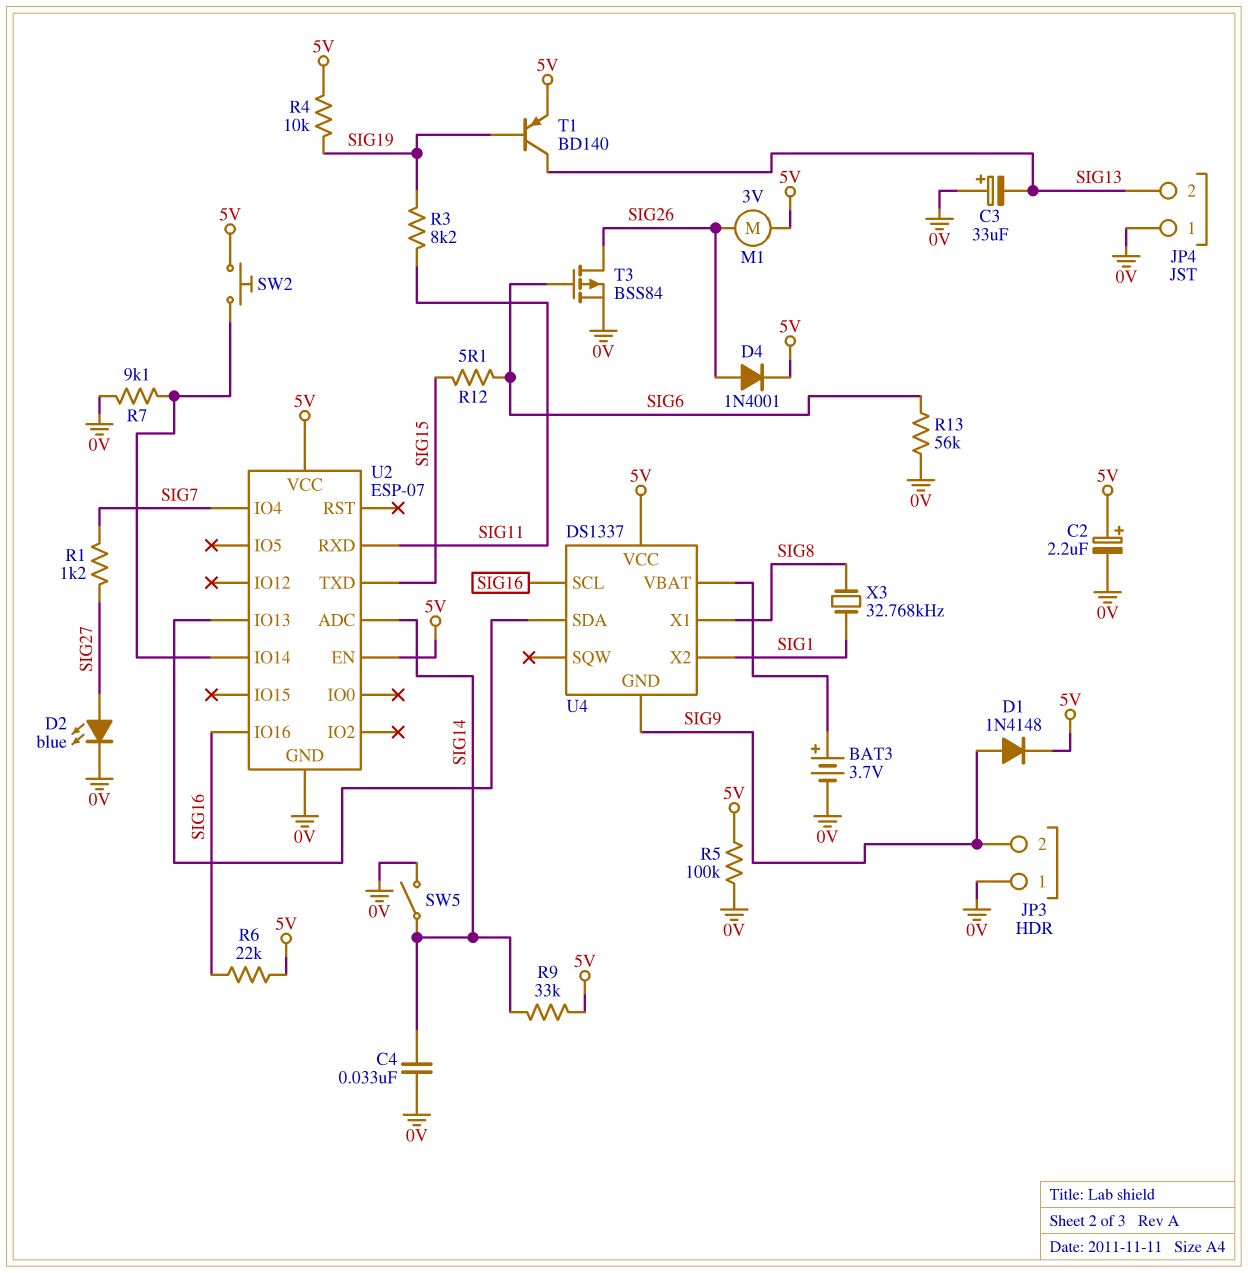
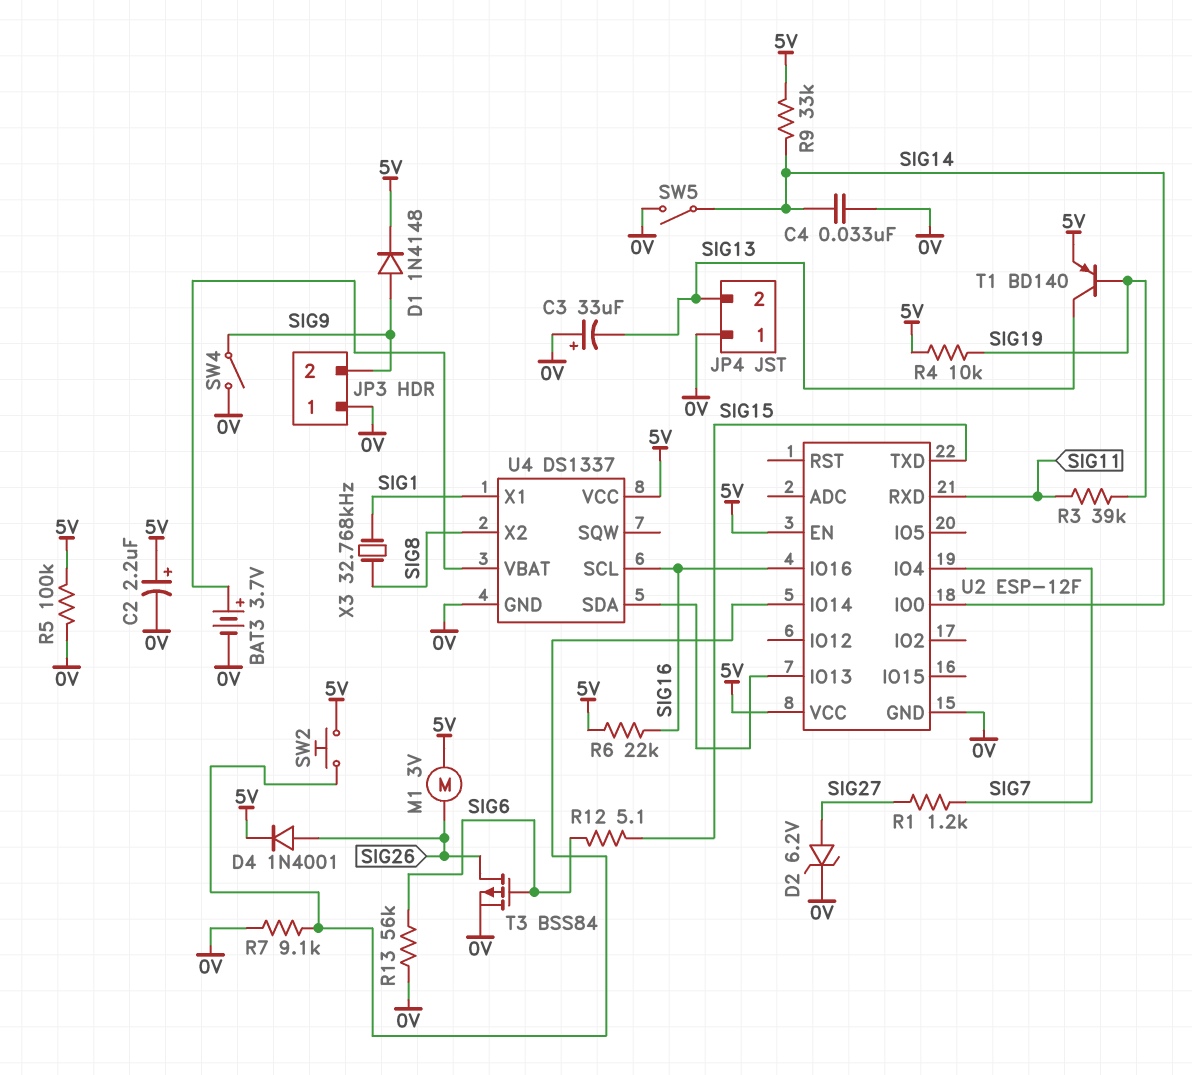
D2: LED blue (A SIG27, K 0V) -> zener 6.2V (A SIG27, K 0V)
R3: 8.2k (SIG11, SIG19) -> 39k (SIG11, SIG19)
SW4: none -> switch (0V, SIG9)
U2: ESP-07 -> ESP-12F
U2 pin ADC: SIG14 -> none
U2 pin IO0: none -> SIG14
U4 pin GND: SIG9 -> 0V
U4 pin X1: SIG8 -> SIG1
U4 pin X2: SIG1 -> SIG8

